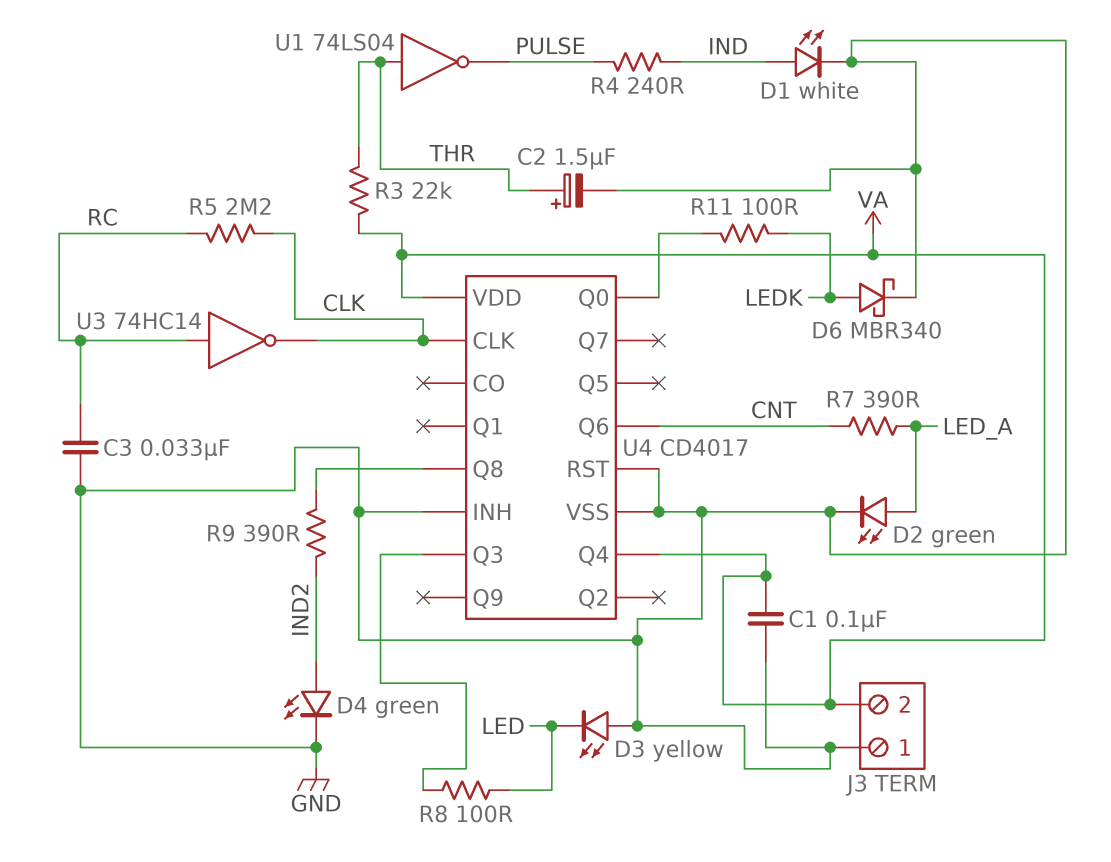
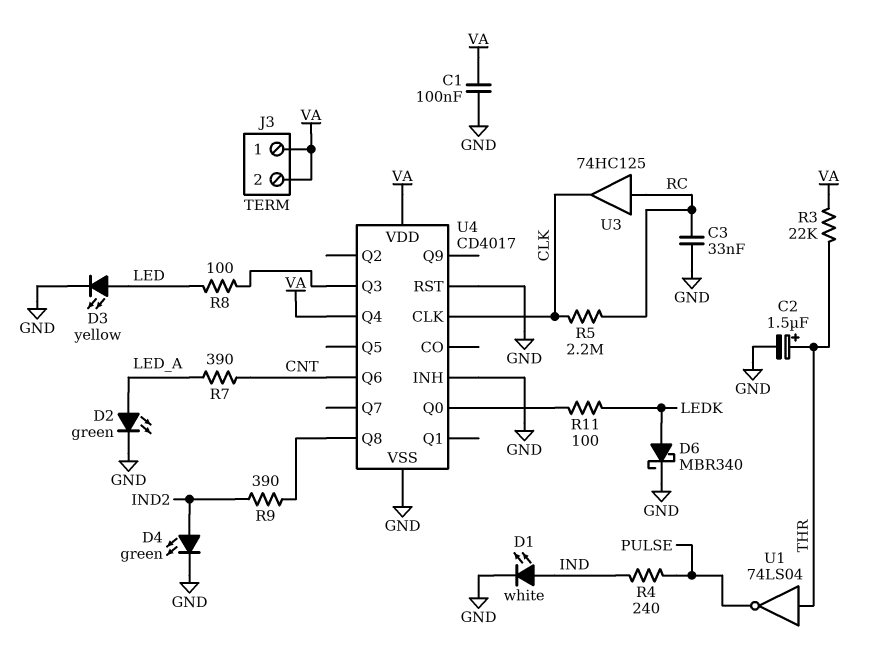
D3: LED yellow (A GND, K LED) -> LED yellow (A LED, K GND)
J3 pin 1: GND -> VA
U3: NOT 74HC14 (in RC, out CLK) -> buffer 74HC125 (in RC, out CLK)

